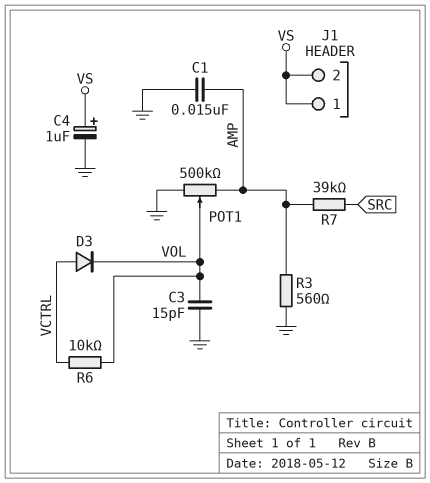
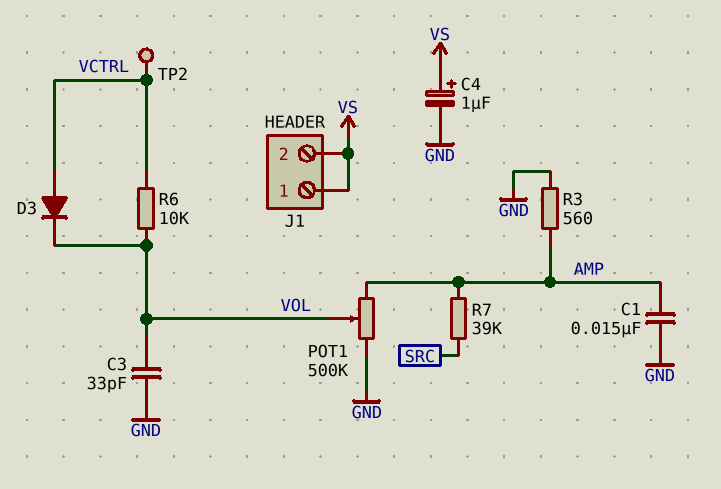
C3: 15pF (GND, VOL) -> 33pF (GND, VOL)
TP2: none -> test point (VCTRL)

